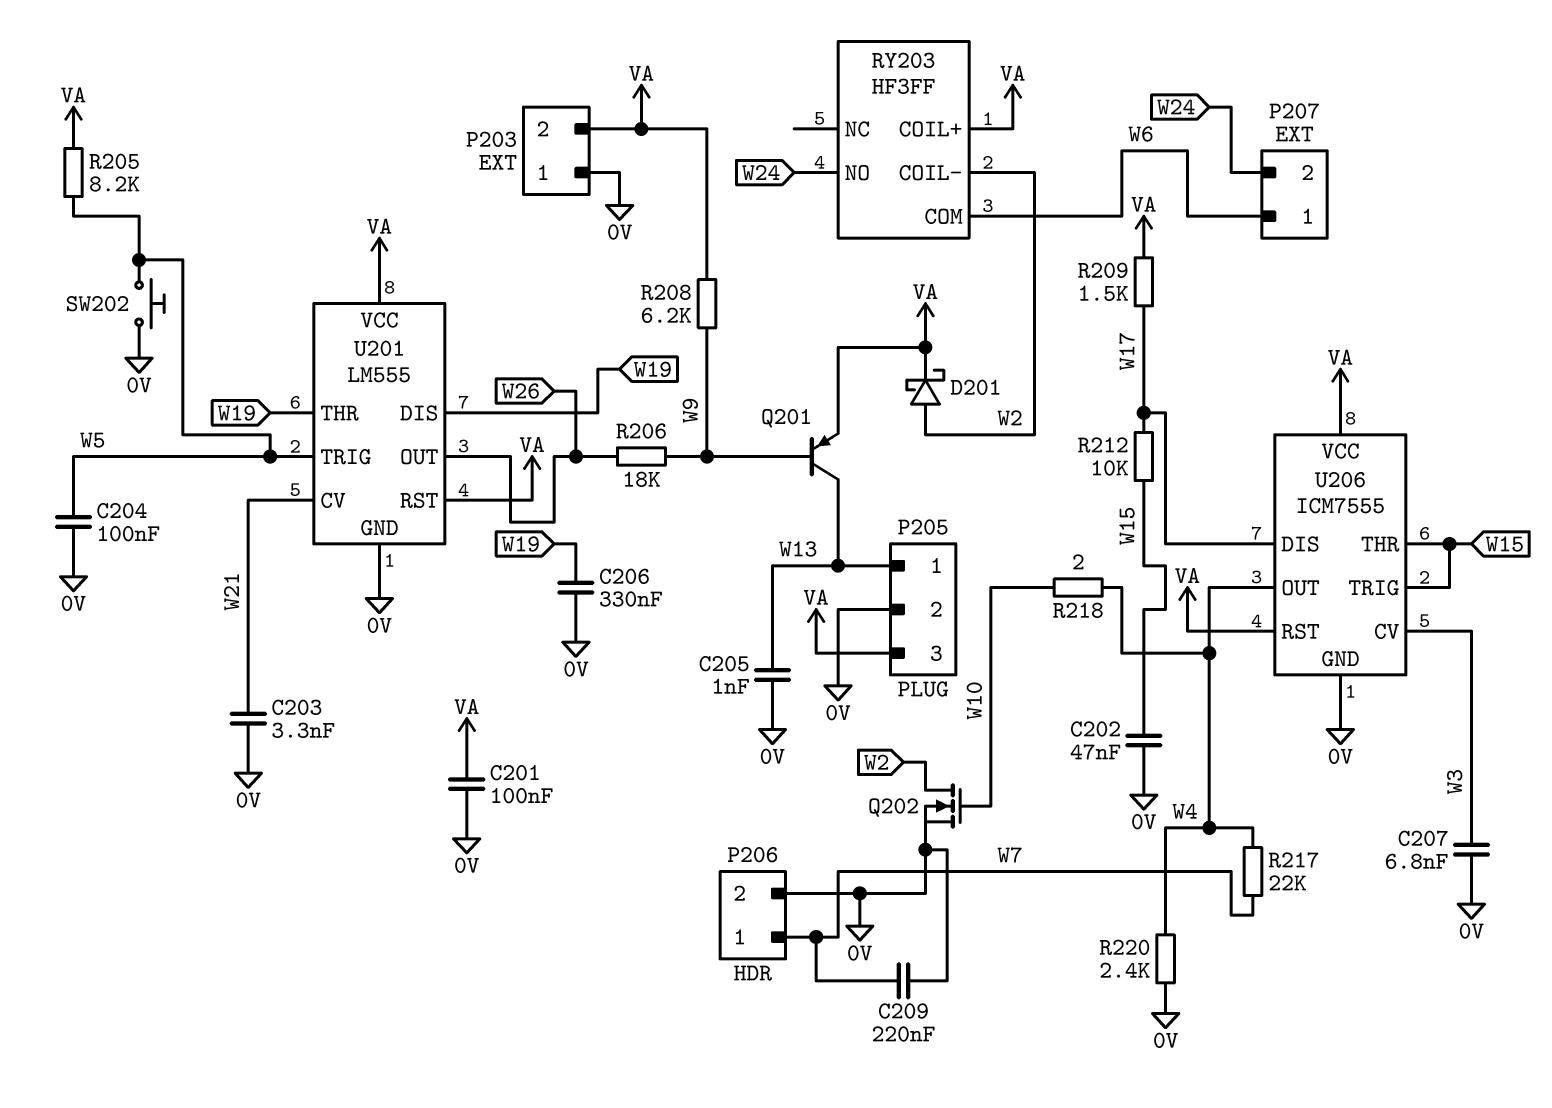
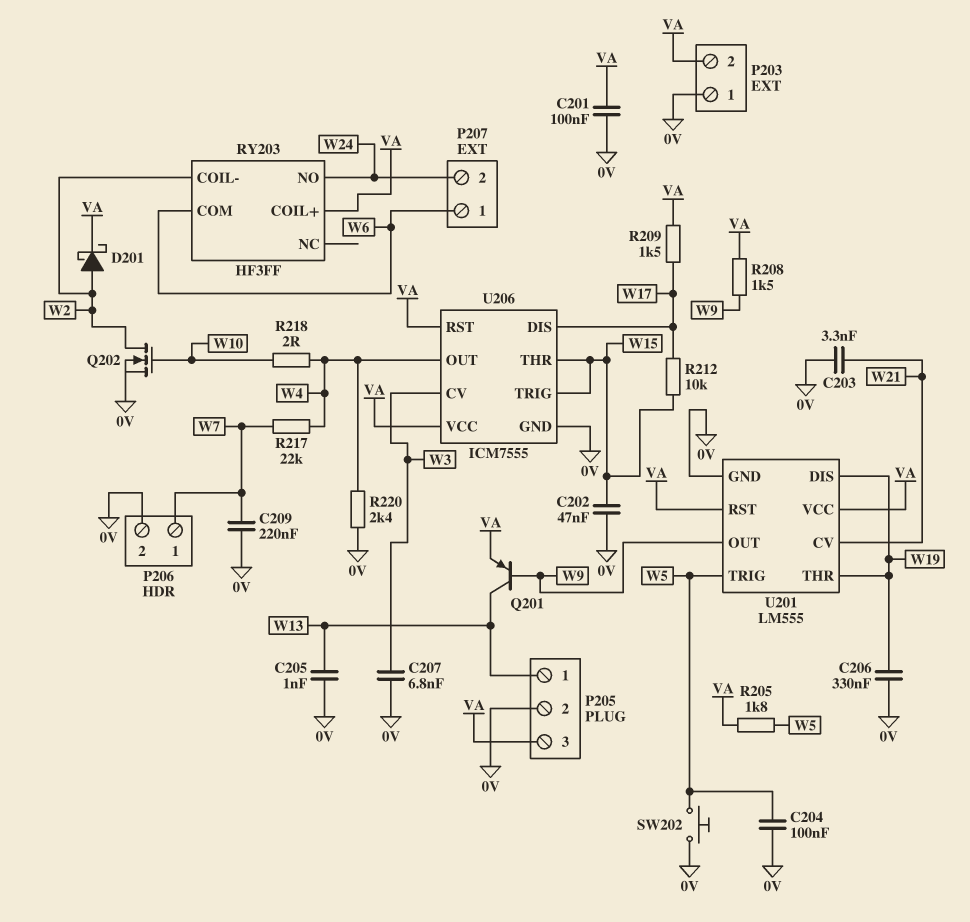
R205: 8.2k (VA, W5) -> 1.8k (VA, W5)
R206: 18k (W9, W26) -> none
R208: 6.2k (VA, W9) -> 1.5k (VA, W9)
U201 pin OUT: W26 -> W9

